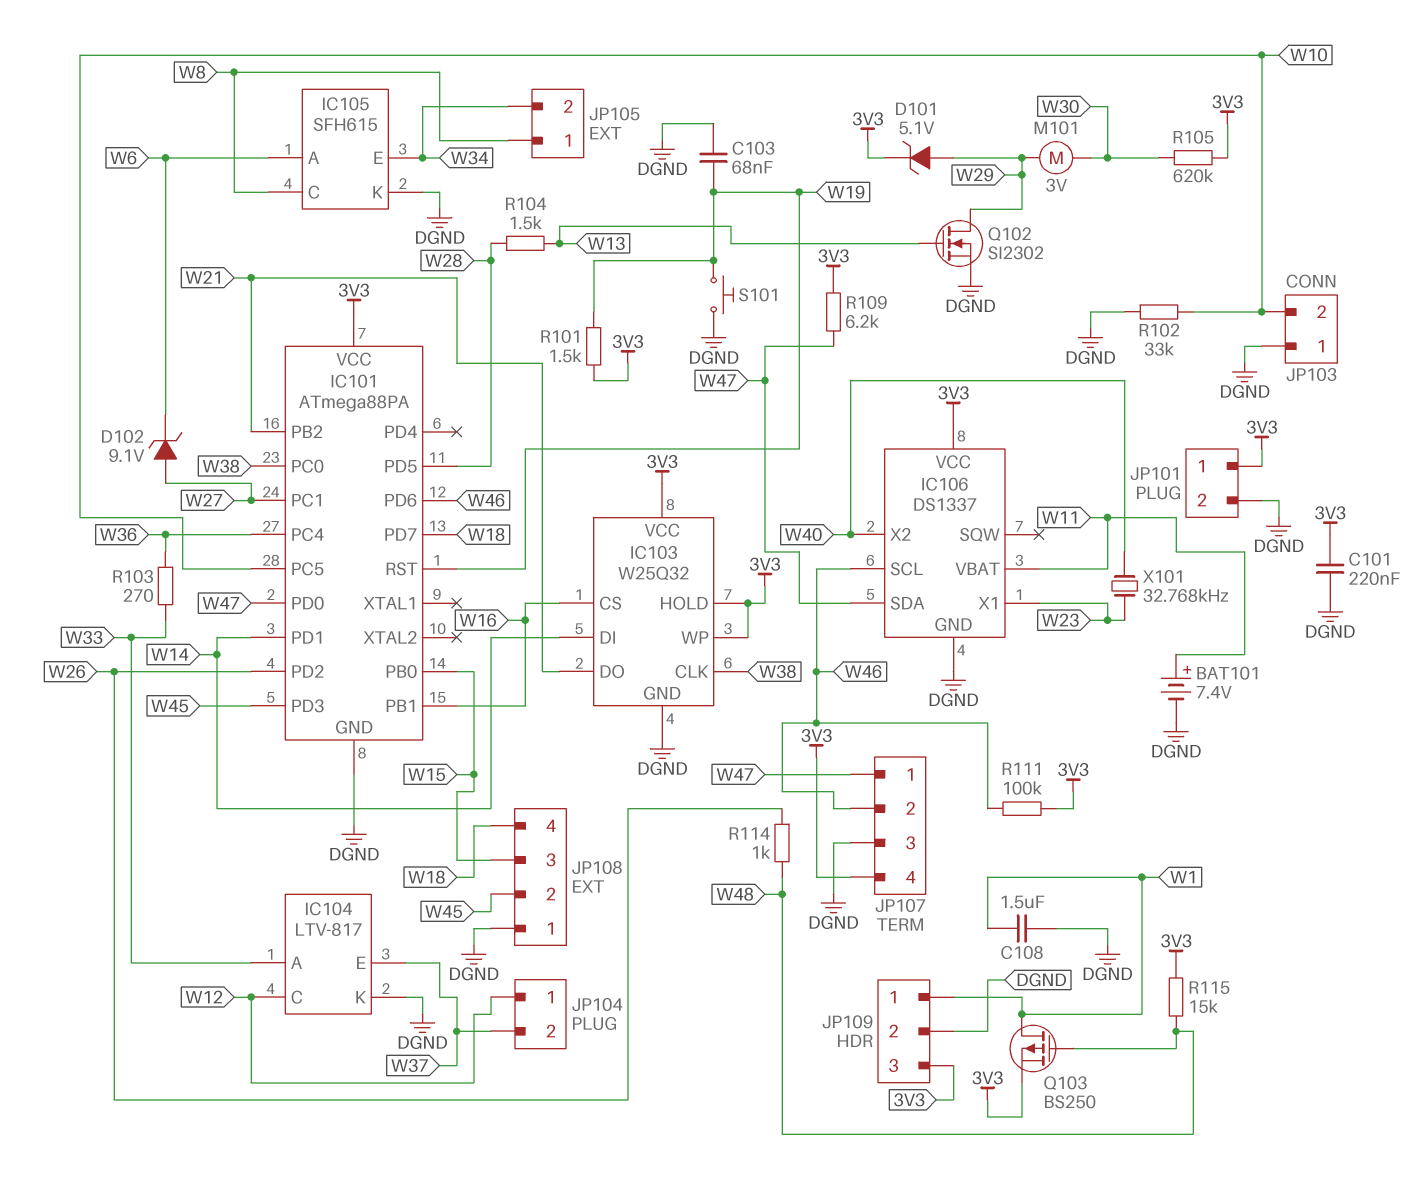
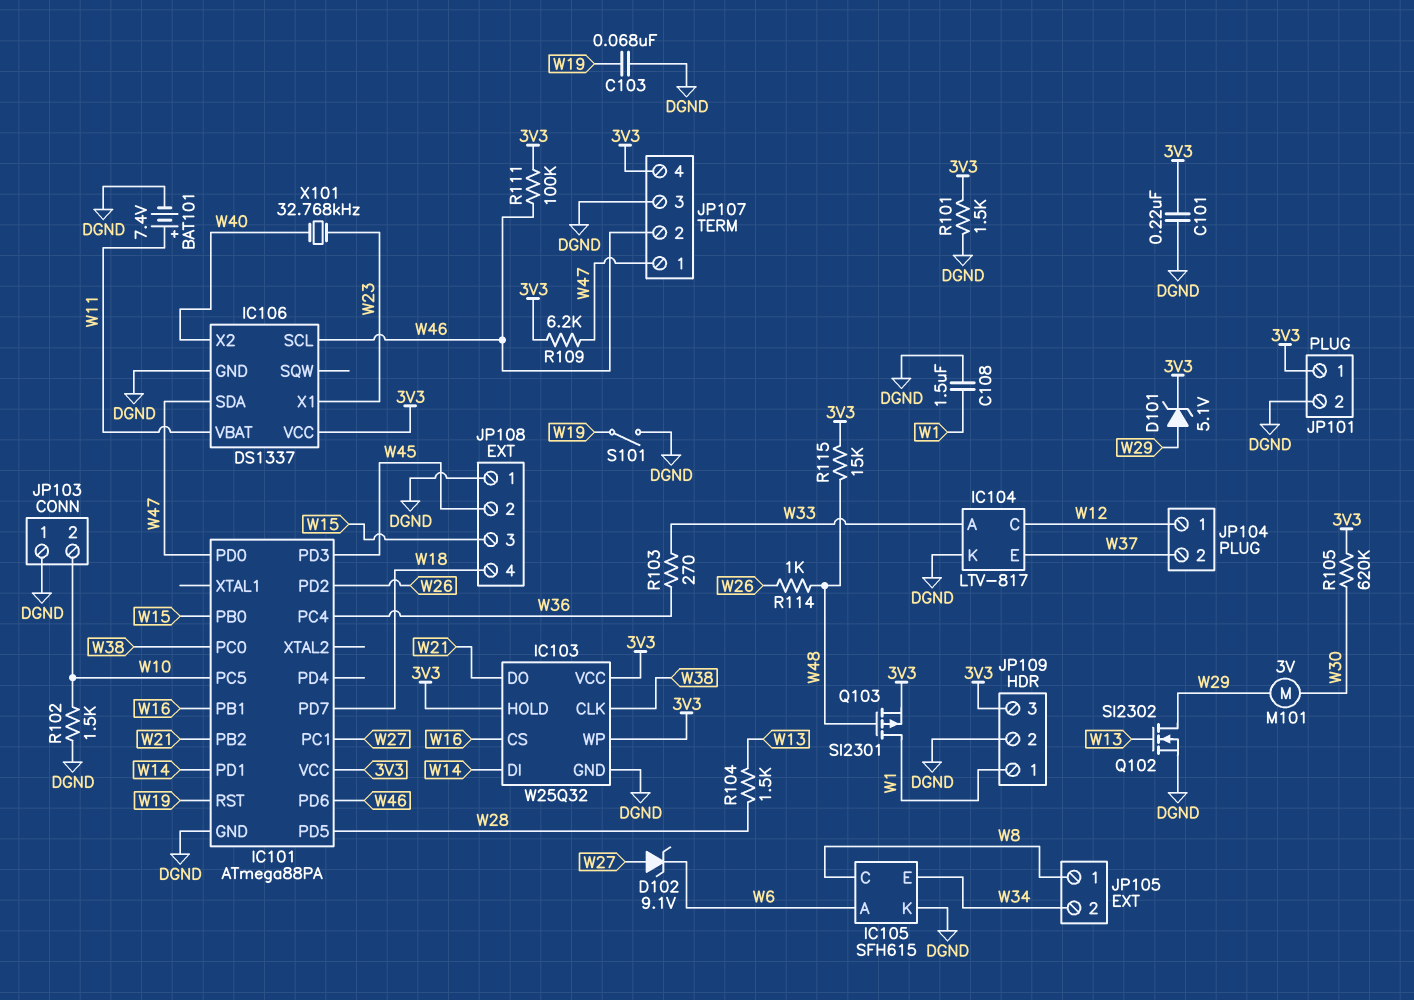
Q103: PMOS BS250 (G W48, D W1, S 3V3) -> PMOS SI2301 (G W48, D W1, S 3V3)
R101: 1.5k (3V3, W19) -> 1.5k (3V3, DGND)
R102: 33k (DGND, W10) -> 1.5k (DGND, W10)
S101: button (DGND, W19) -> switch (DGND, W19)

